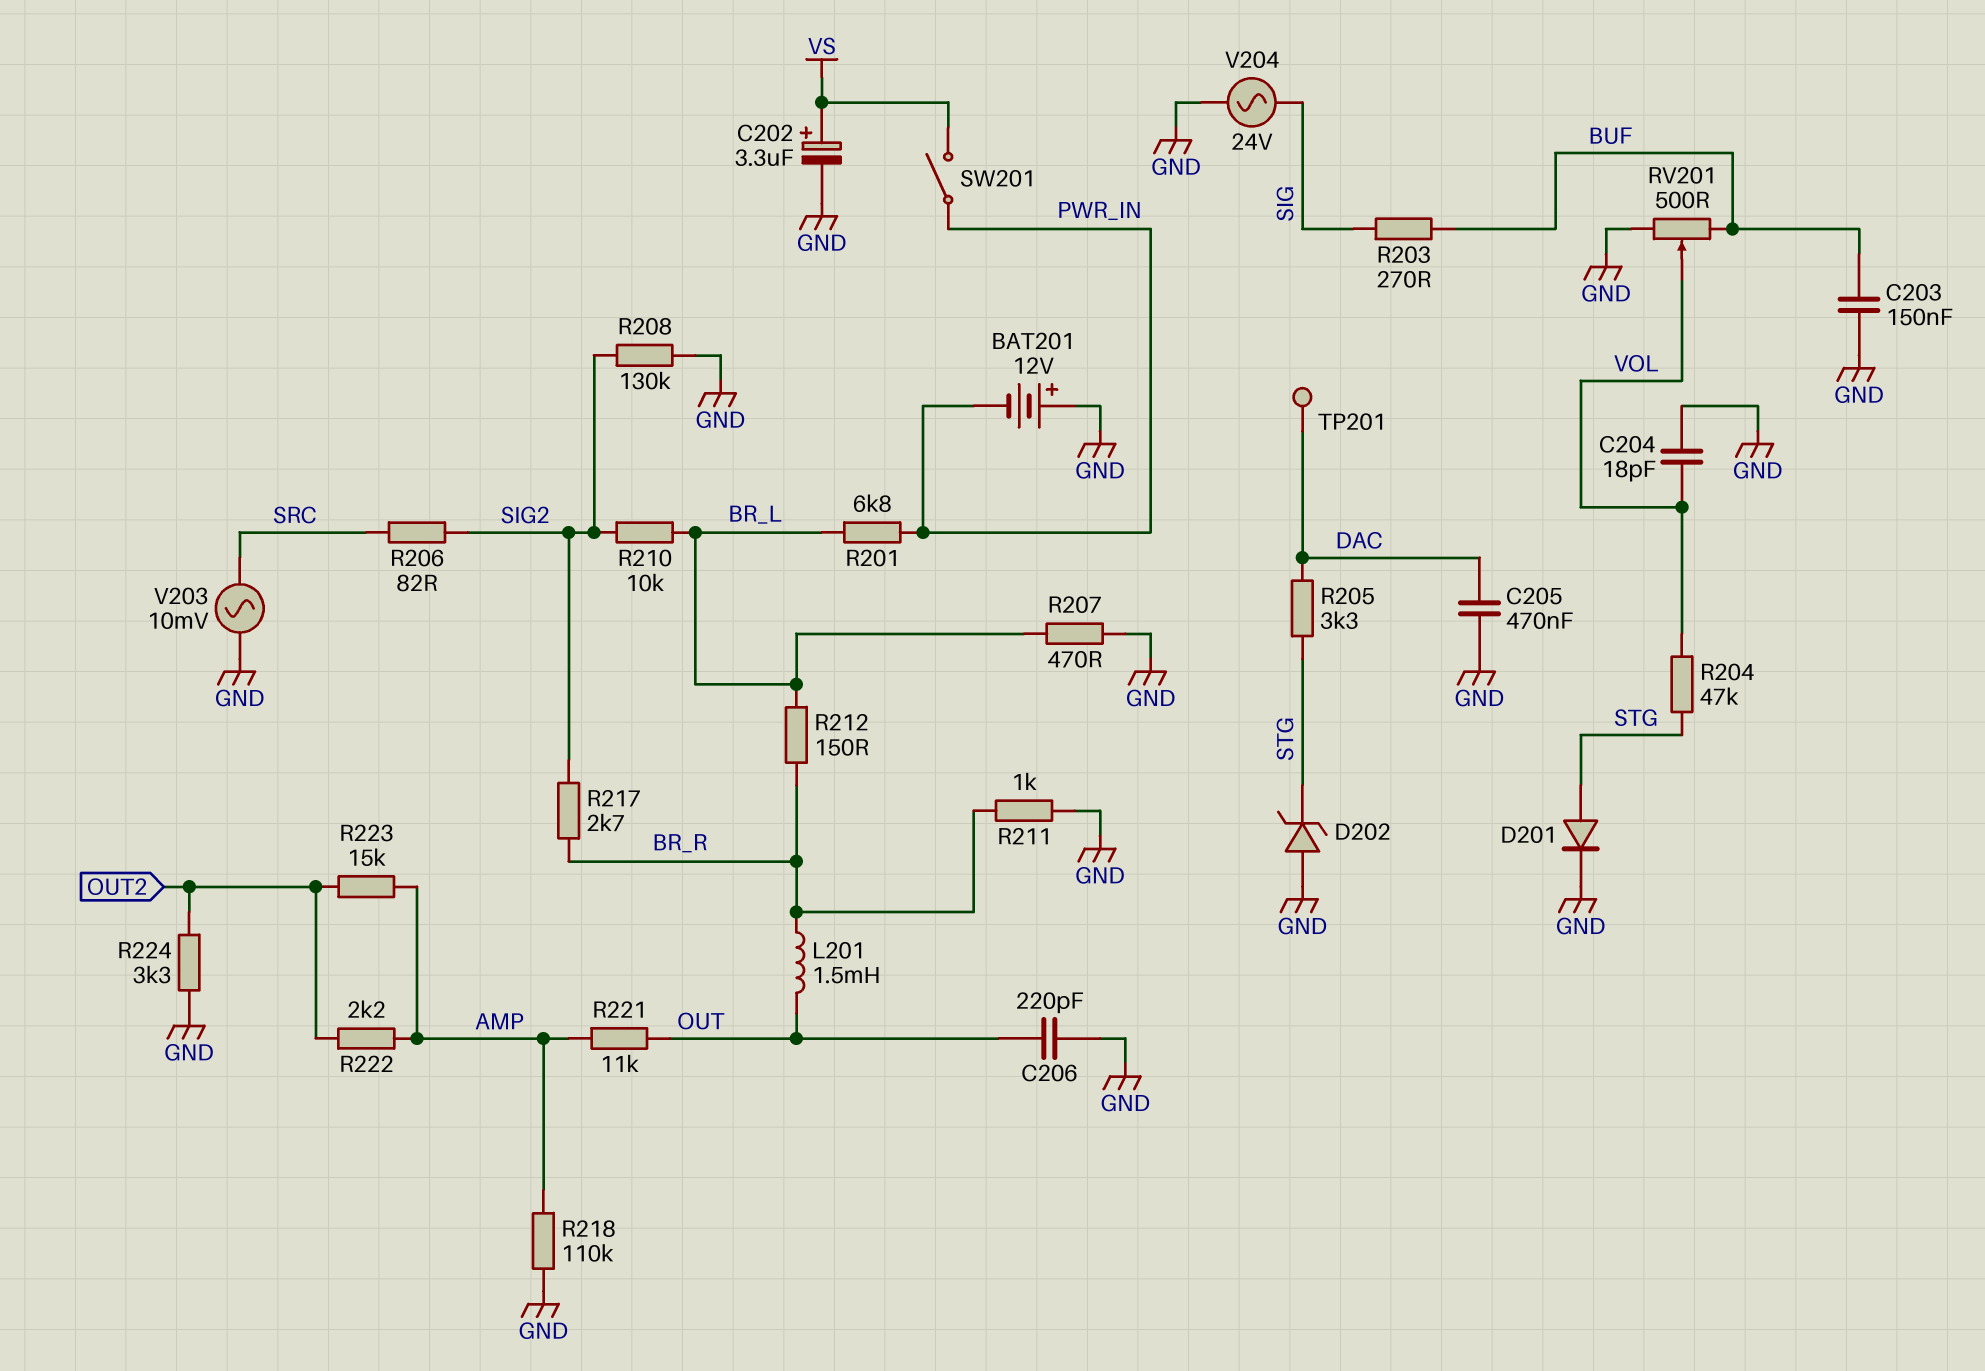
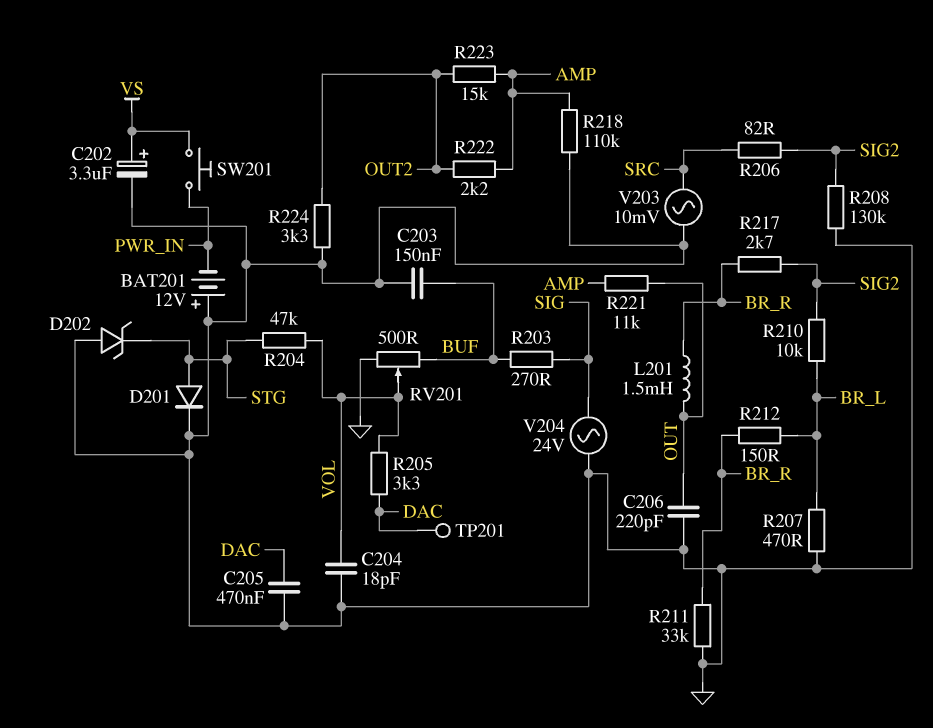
R201: 6.8k (BR_L, PWR_IN) -> none
R205: 3.3k (DAC, STG) -> 3.3k (DAC, VOL)
R211: 1k (BR_R, GND) -> 33k (BR_R, GND)
SW201: switch (PWR_IN, VS) -> button (PWR_IN, VS)

